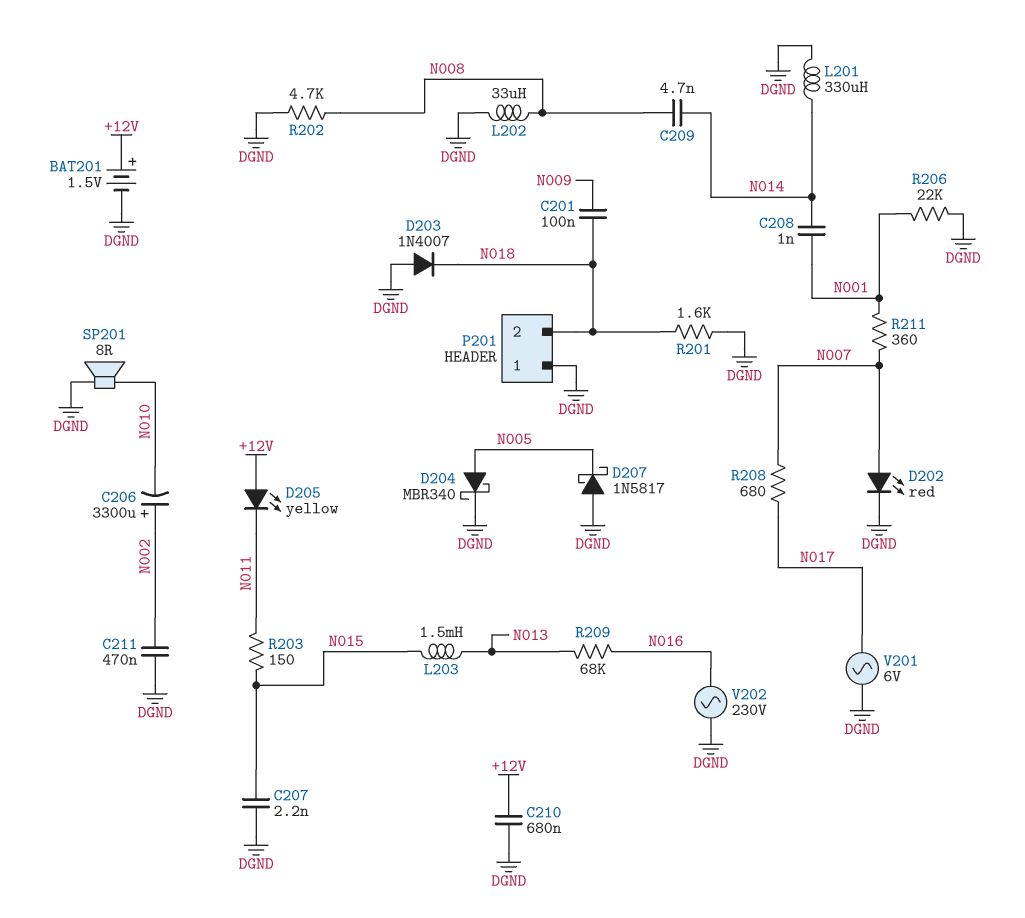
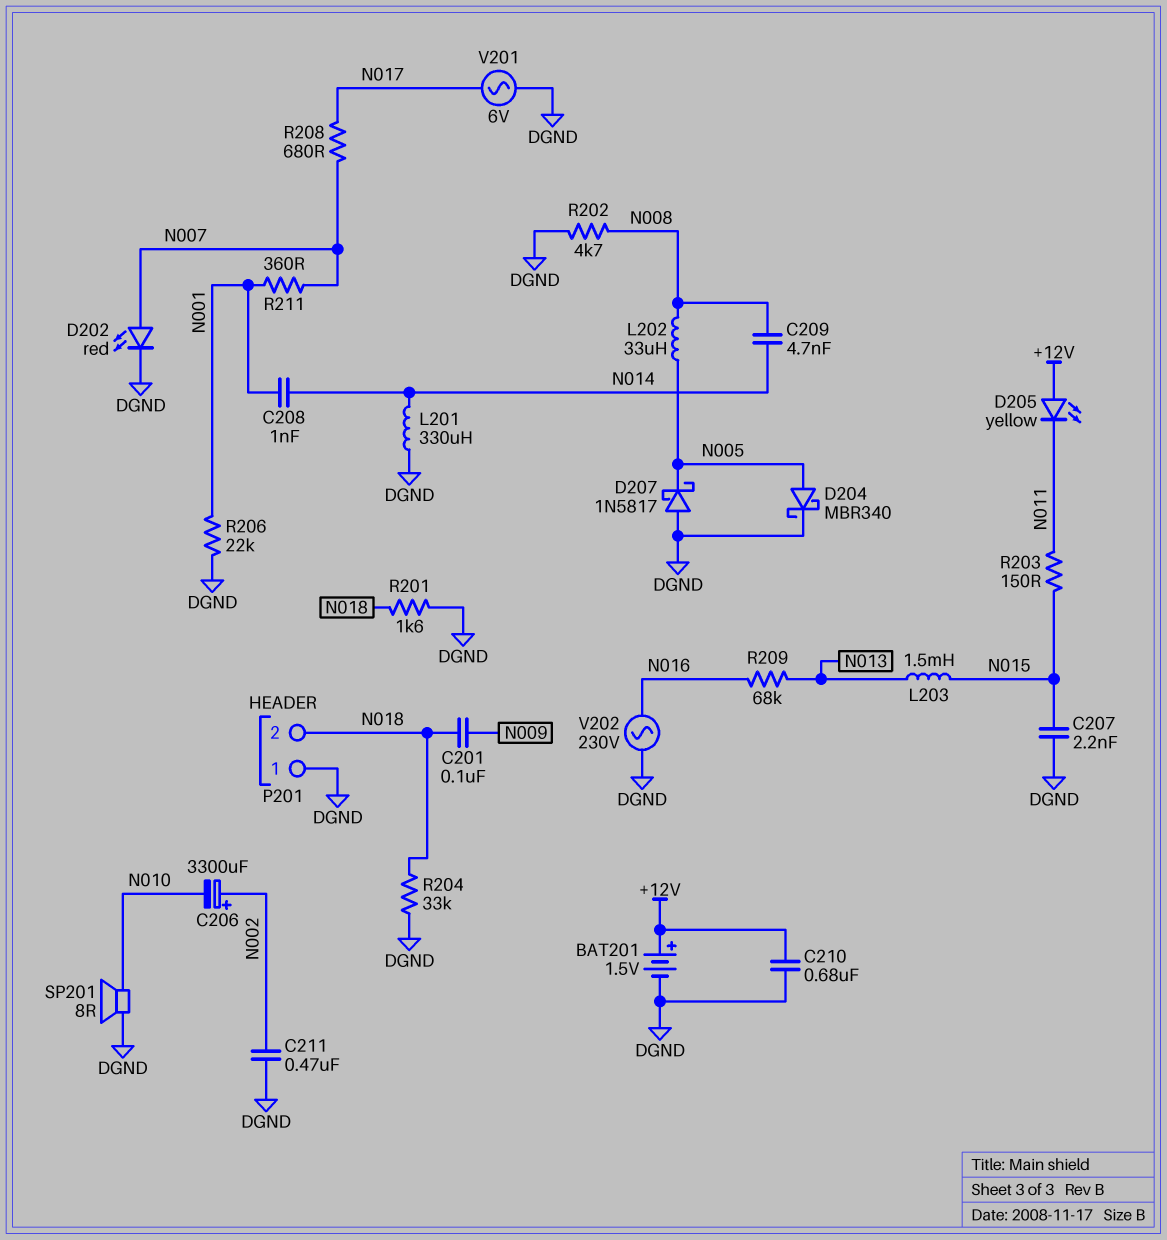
D203: diode 1N4007 (A DGND, K N018) -> none
L202: 33uH (DGND, N008) -> 33uH (N005, N008)
R204: none -> 33k (DGND, N018)

